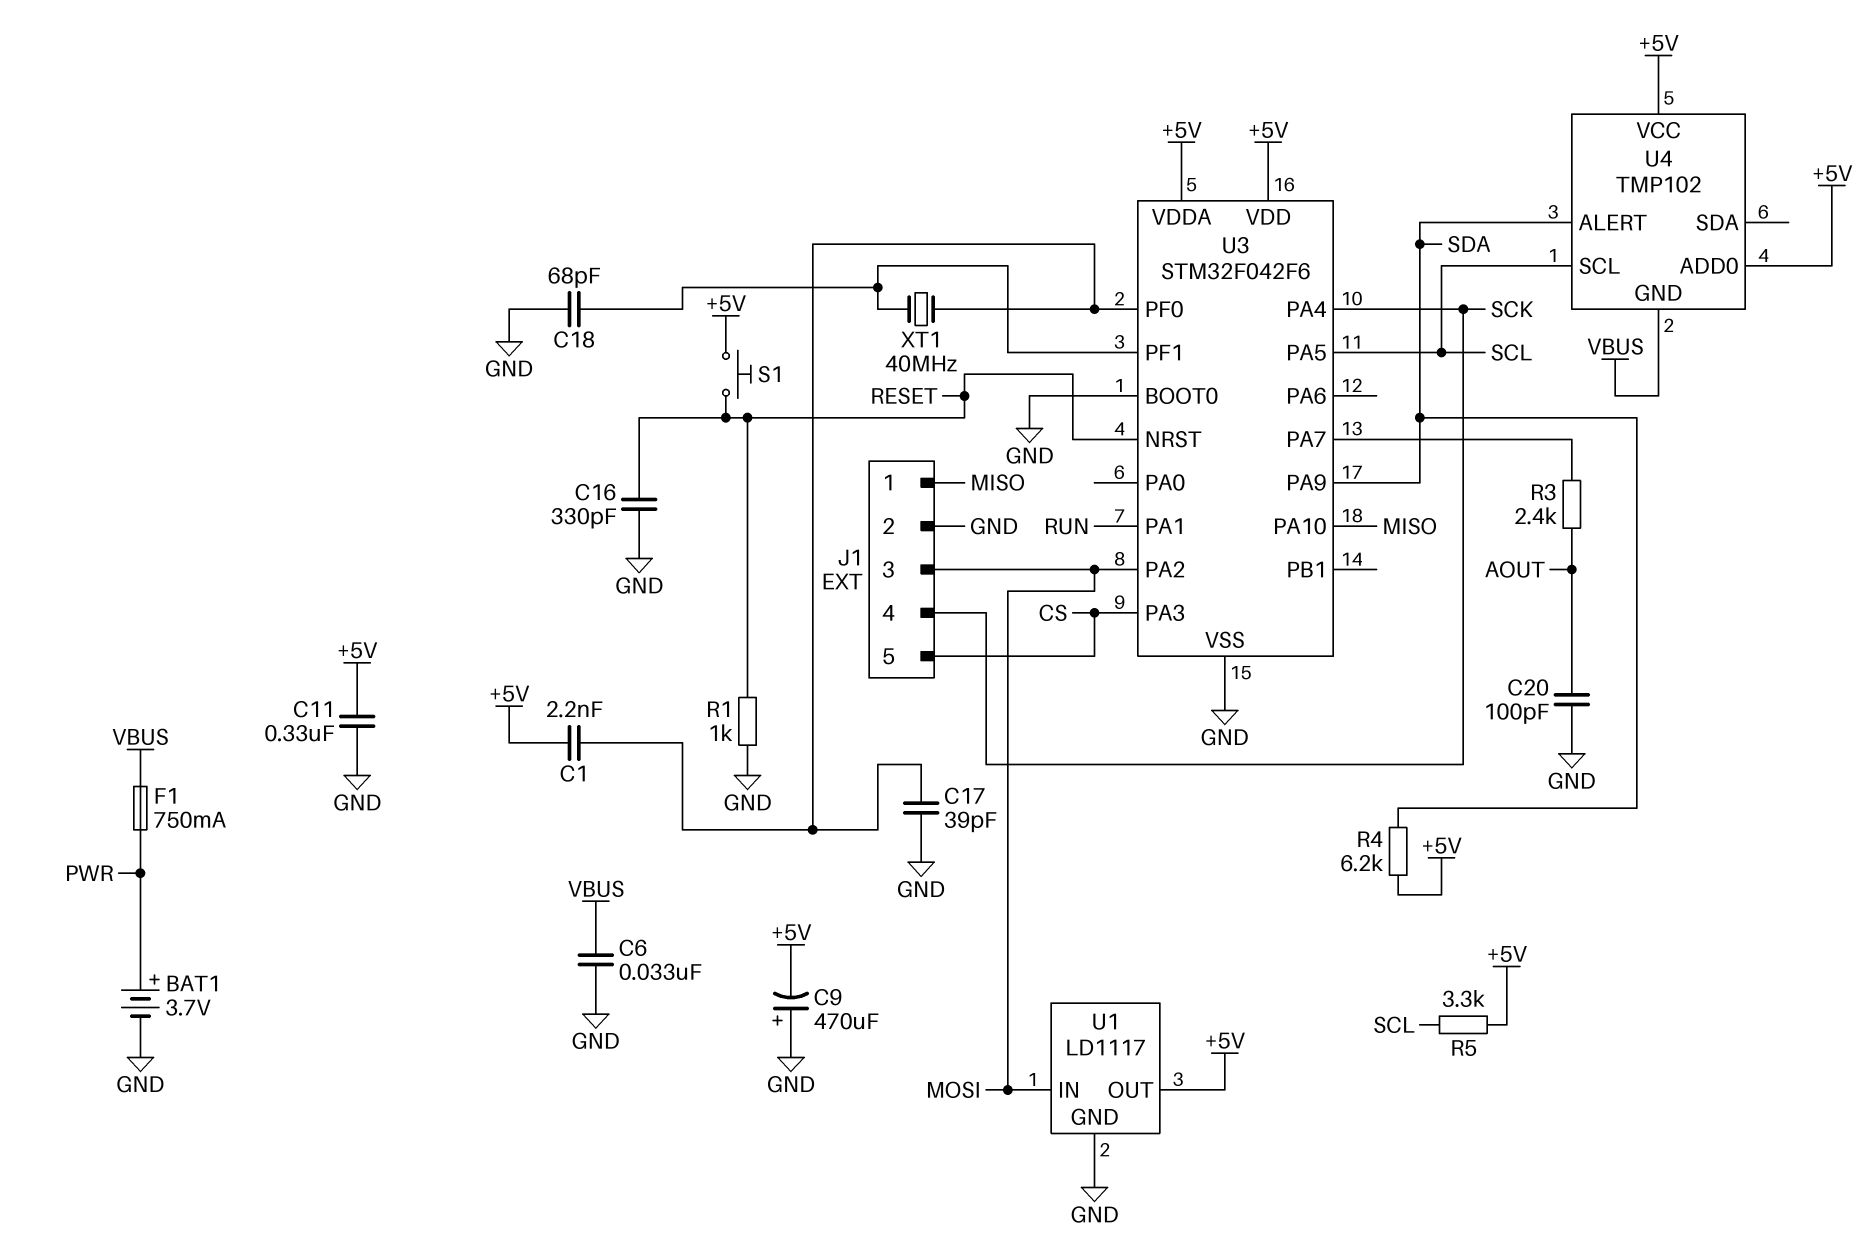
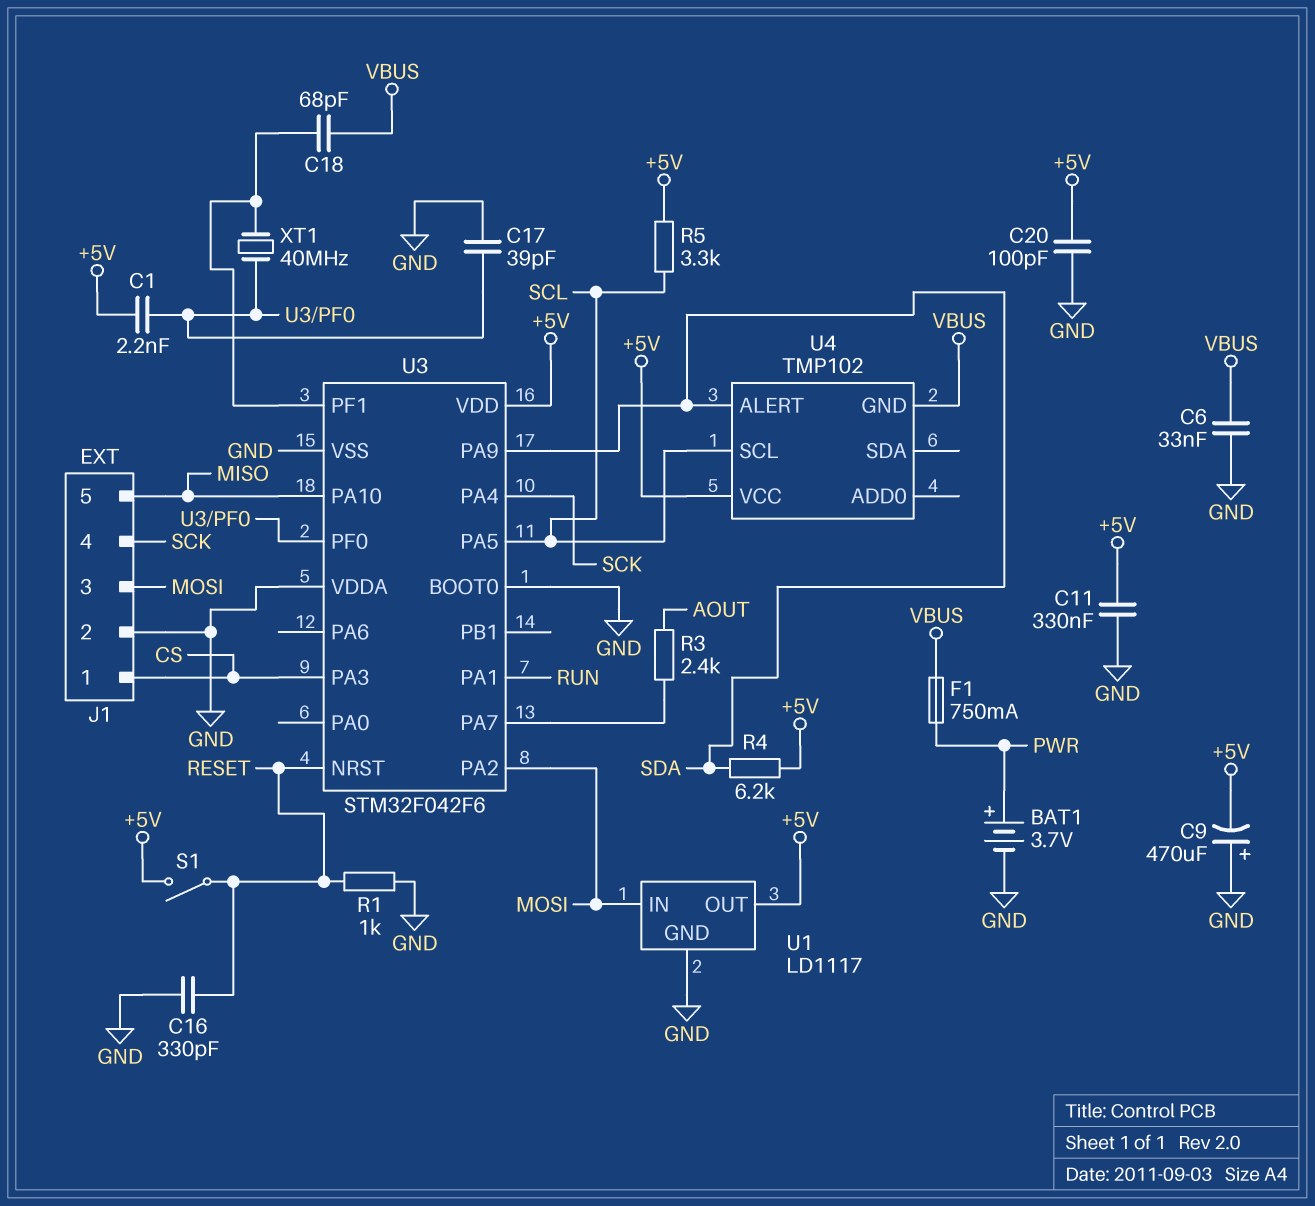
C18: 68pF (GND, U3/PF1) -> 68pF (U3/PF1, VBUS)
C20: 100pF (AOUT, GND) -> 100pF (+5V, GND)
J1 pin 1: MISO -> CS
J1 pin 5: CS -> MISO
S1: button (+5V, RESET) -> switch (+5V, RESET)
U3 pin VDDA: +5V -> GND
U4 pin ADD0: +5V -> none

